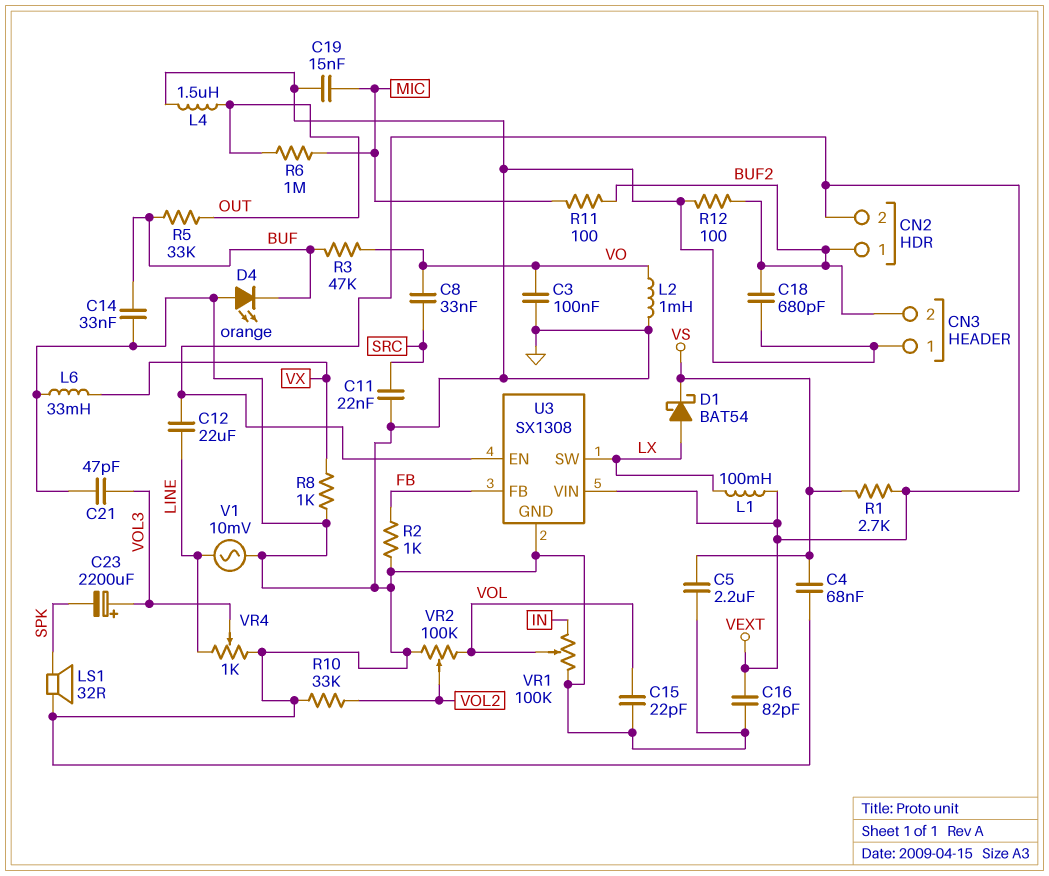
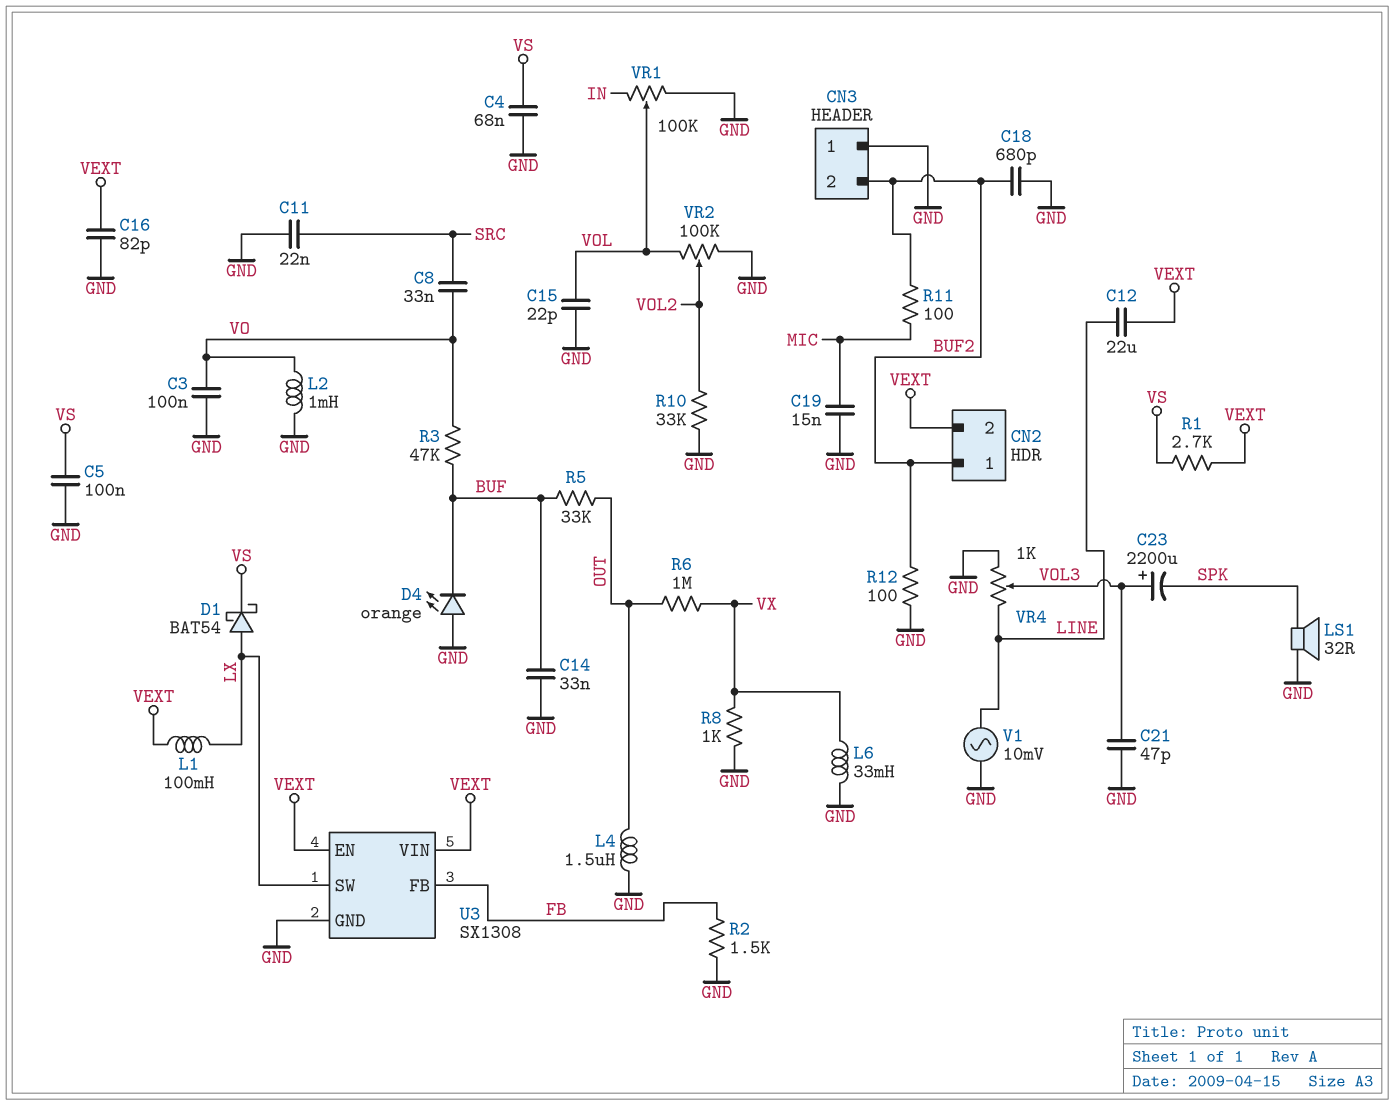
C5: 2.2uF (GND, VS) -> 100nF (GND, VS)
R2: 1k (FB, GND) -> 1.5k (FB, GND)
R6: 1M (MIC, OUT) -> 1M (OUT, VX)

